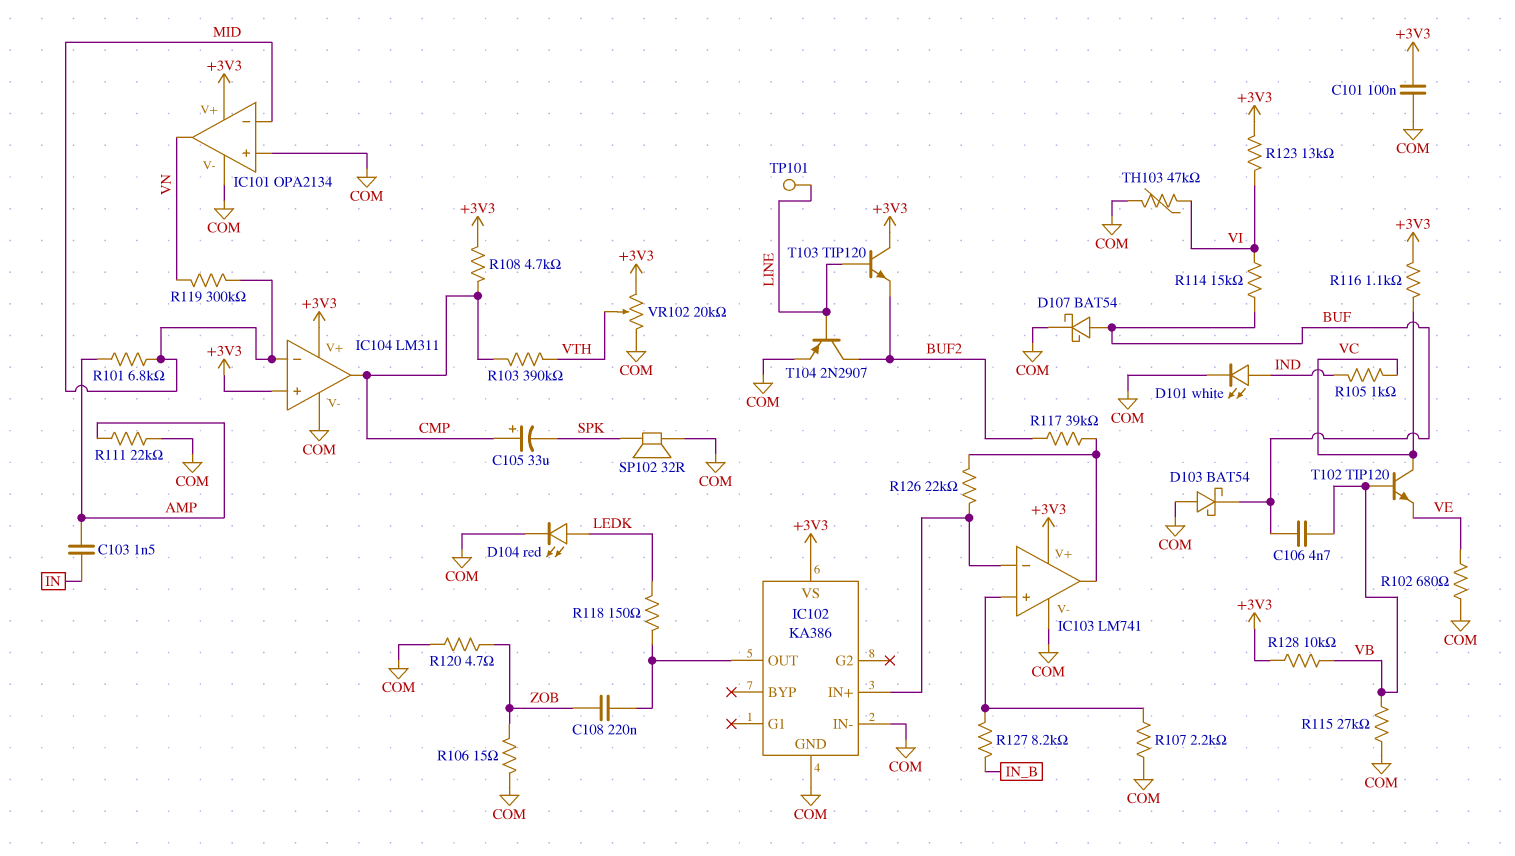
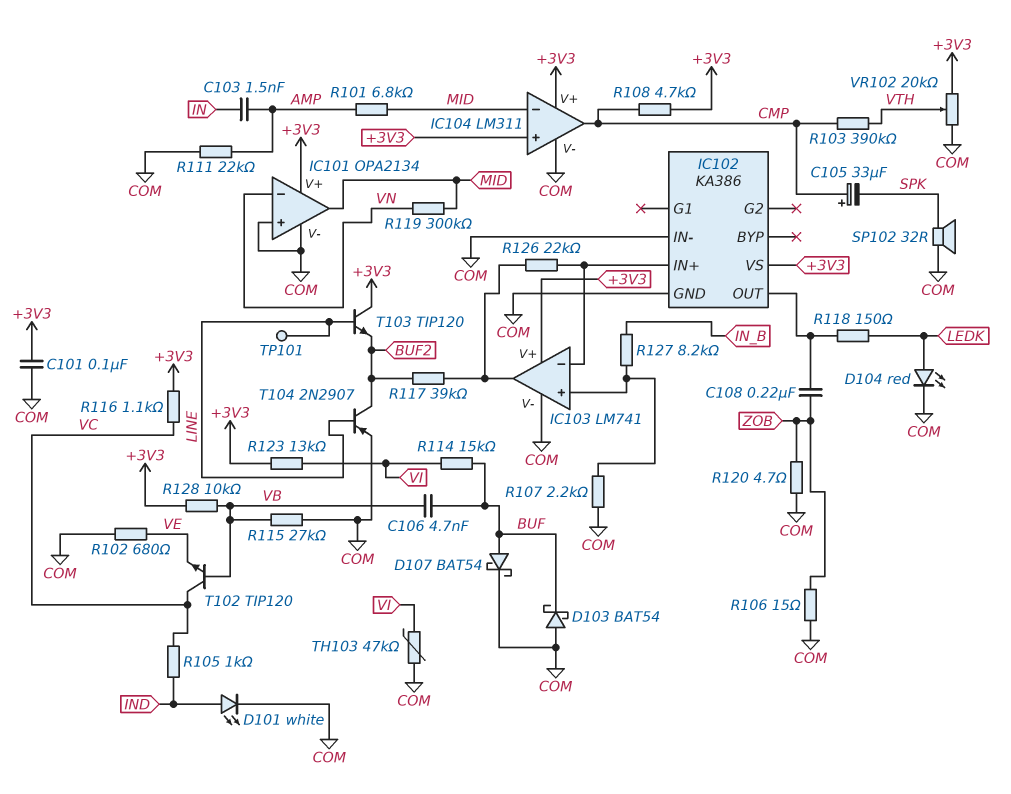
IC101 pin in-: MID -> VN
IC101 pin out: VN -> MID

